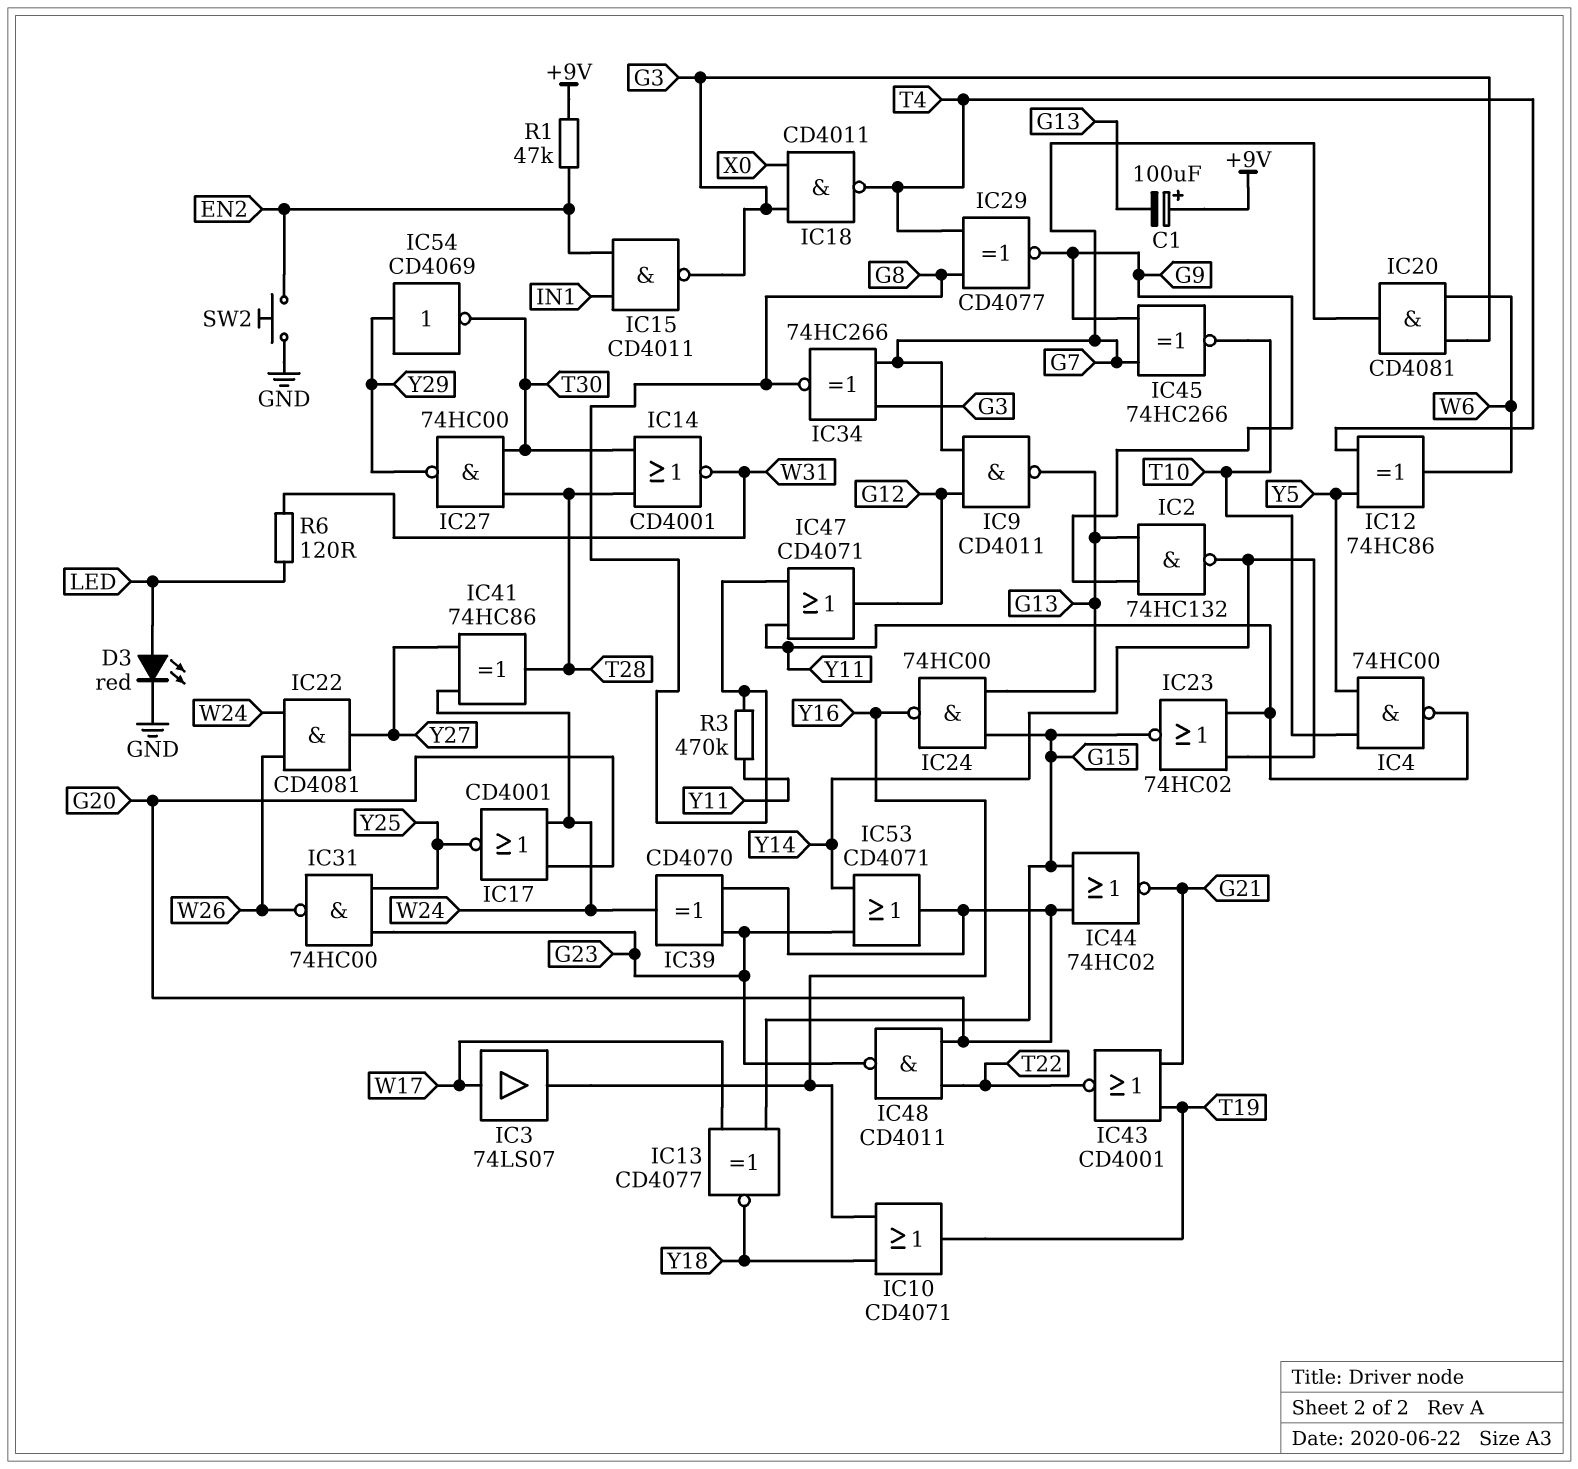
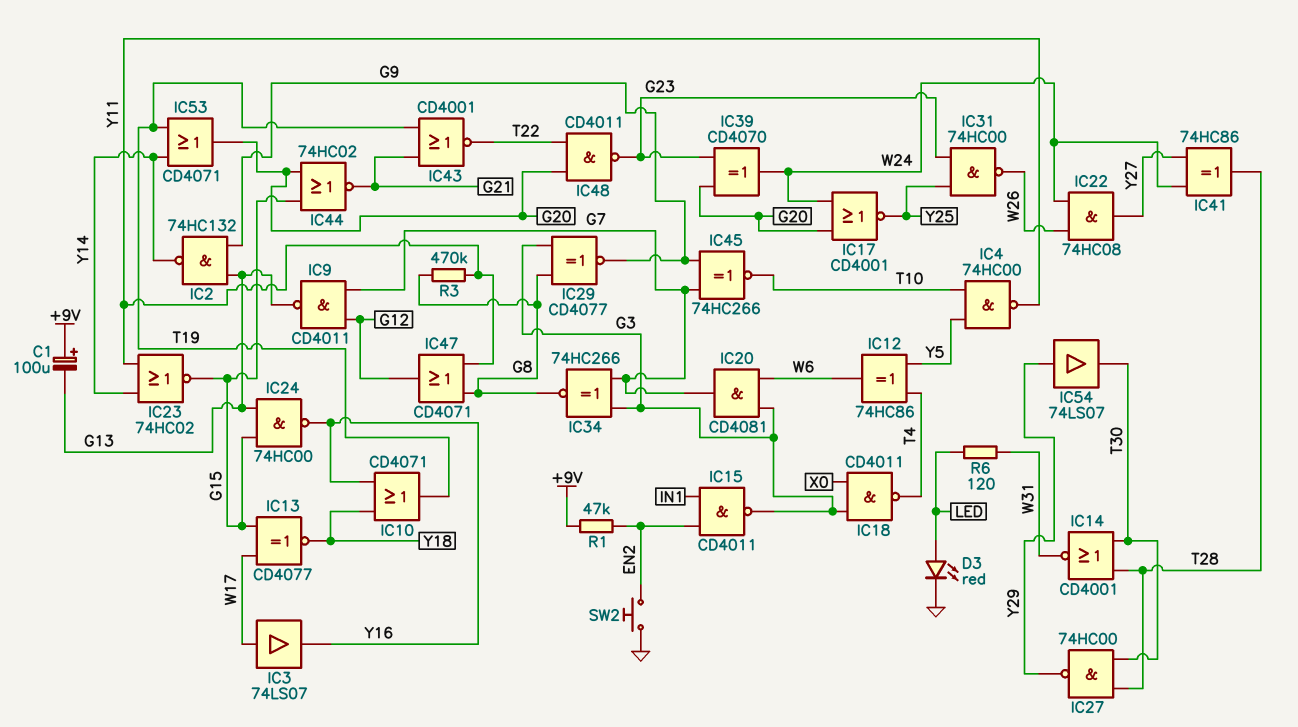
IC22: AND CD4081 (in W24, in W26, out Y27) -> AND 74HC08 (in W24, in W26, out Y27)
IC29: XNOR CD4077 (in G8, in T4, out G9) -> XNOR CD4077 (in G3, in G8, out G9)
IC53: OR CD4071 (in G23, in Y14, out G20) -> OR CD4071 (in T19, in Y14, out G20)
IC54: NOT CD4069 (in Y29, out T30) -> buffer 74LS07 (in Y29, out T30)

